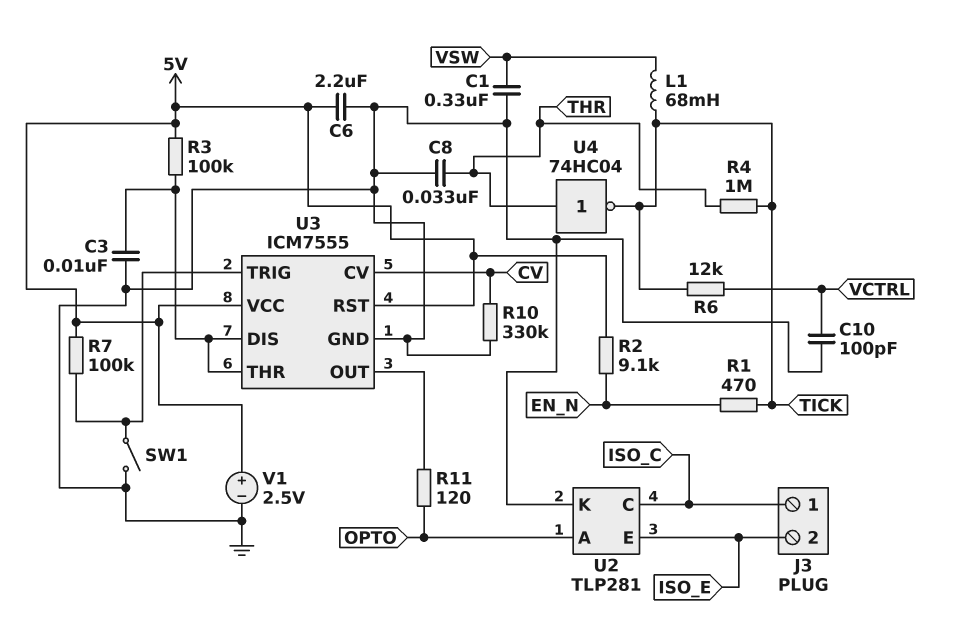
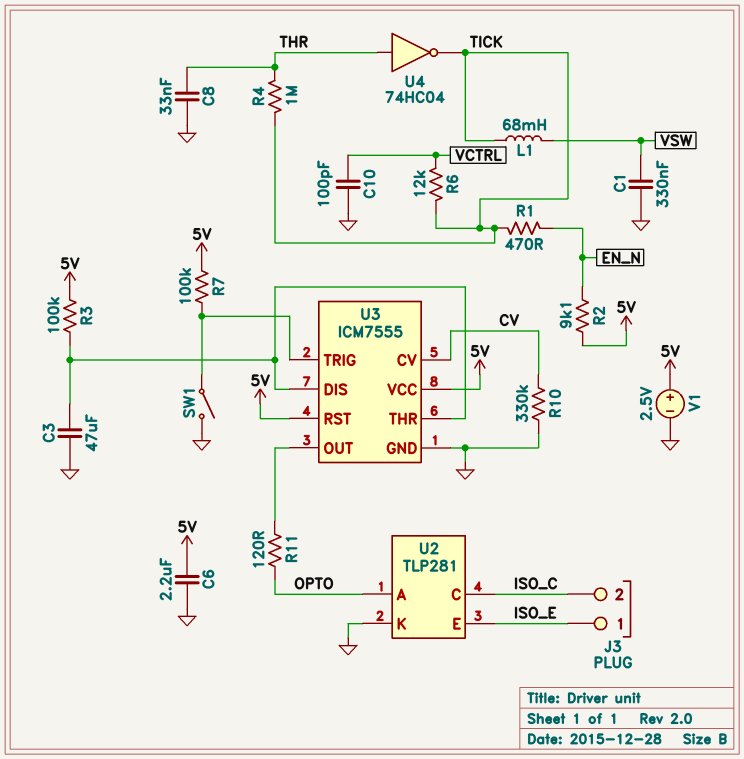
C3: 10nF (GND, U3/DIS) -> 47uF (GND, U3/DIS)
J3 pin 1: ISO_C -> ISO_E
J3 pin 2: ISO_E -> ISO_C

